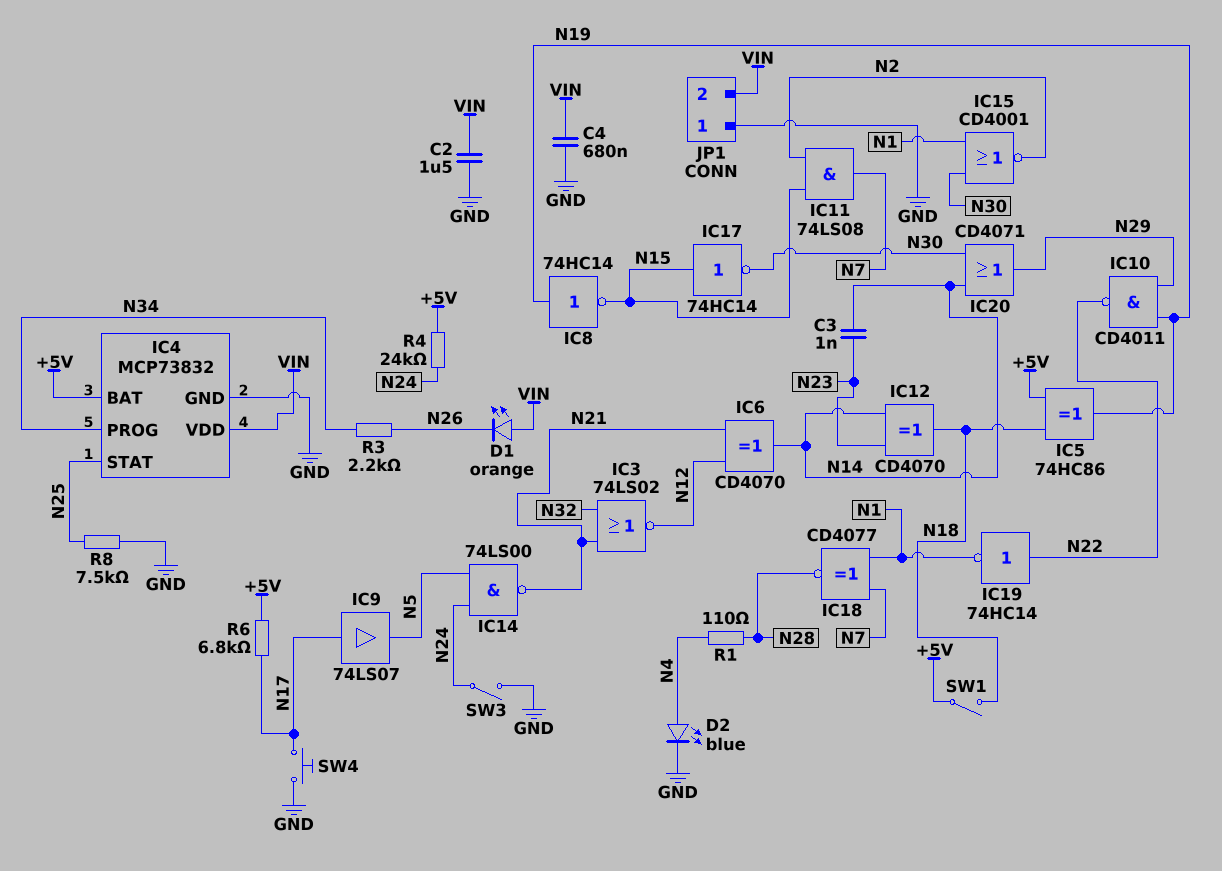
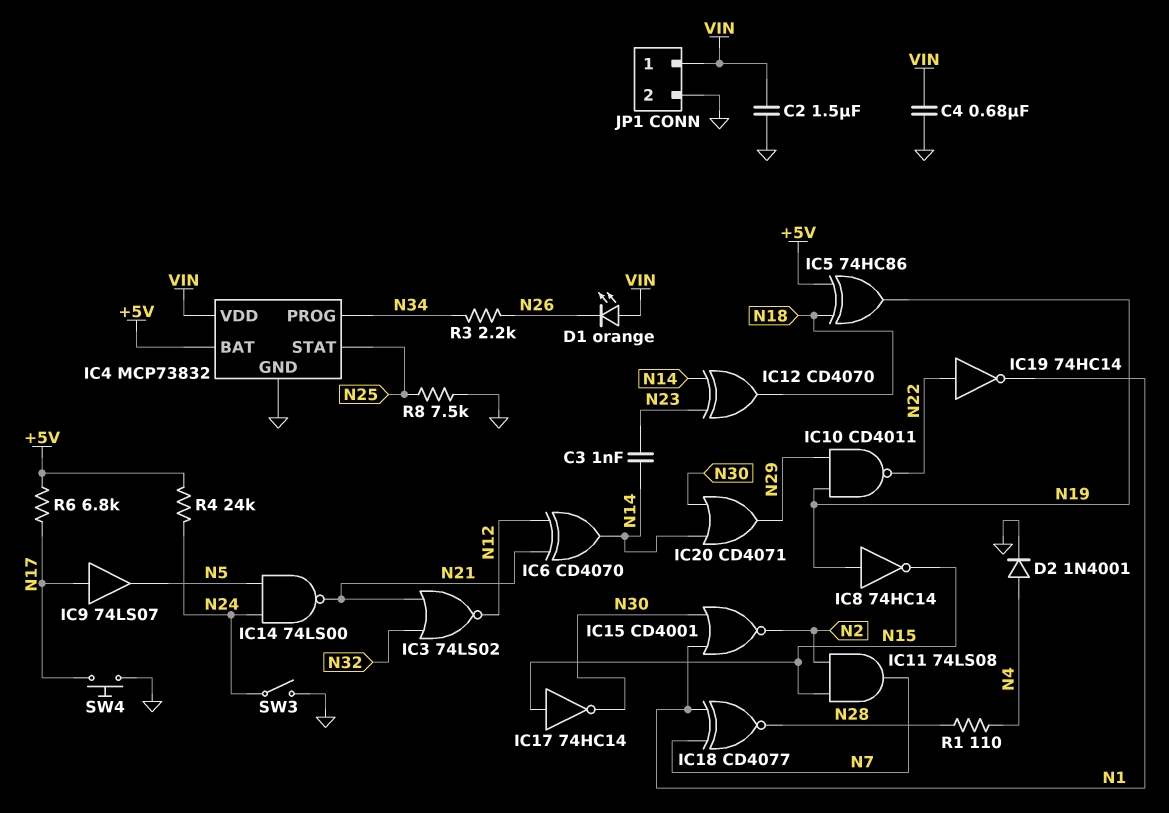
D2: LED blue (A N4, K GND) -> diode 1N4001 (A N4, K GND)
JP1 pin 1: GND -> VIN
JP1 pin 2: VIN -> GND
SW1: switch (+5V, N18) -> none

